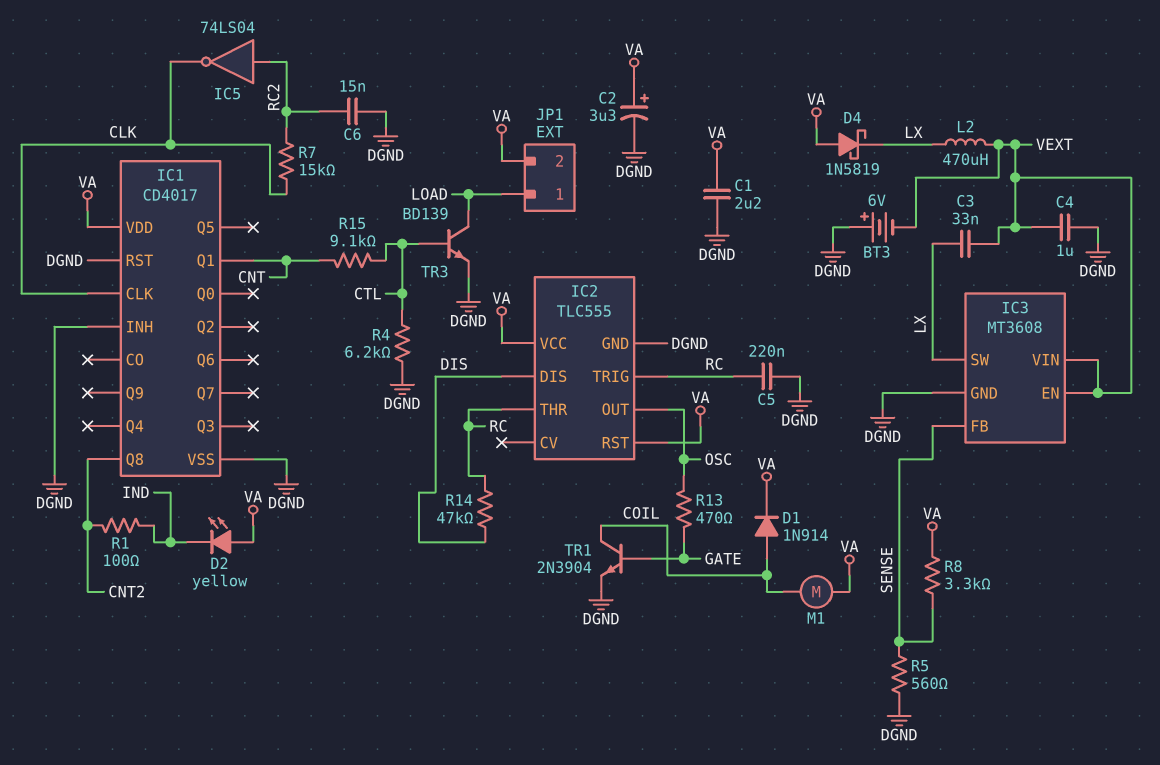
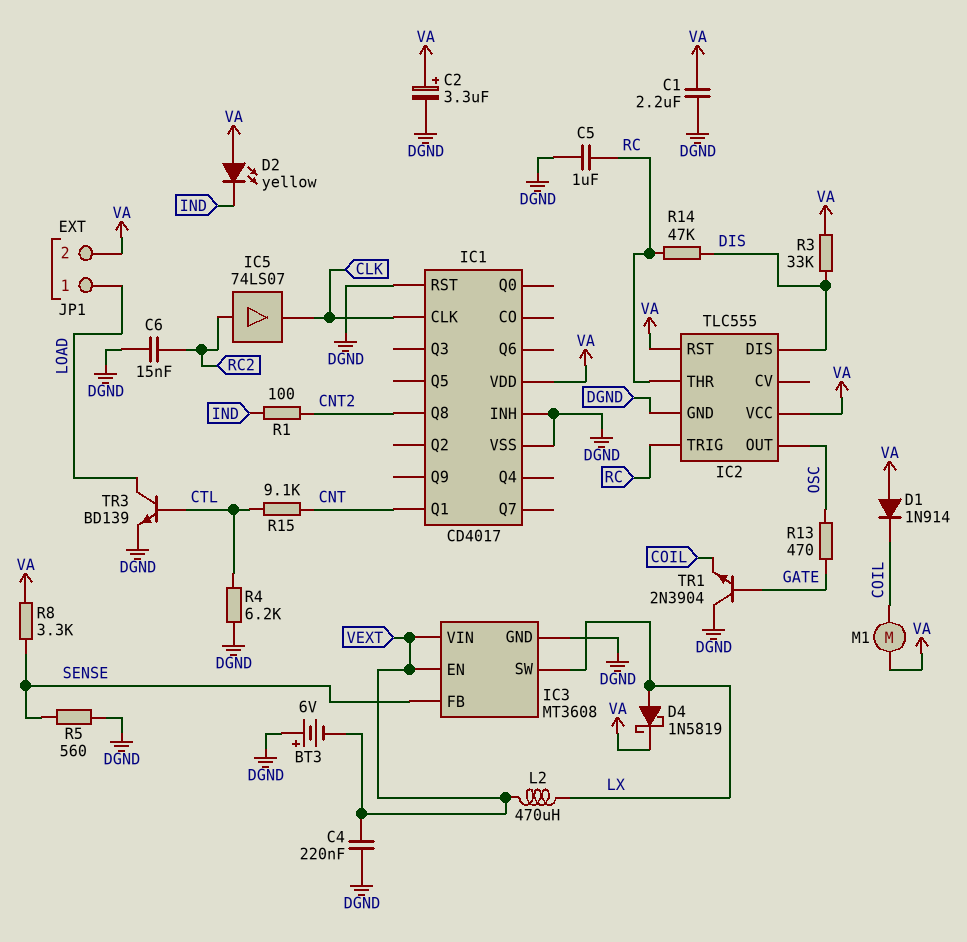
C3: 33nF (LX, VEXT) -> none
C4: 1uF (DGND, VEXT) -> 220nF (DGND, VEXT)
C5: 220nF (DGND, RC) -> 1uF (DGND, RC)
D1: diode 1N914 (A COIL, K VA) -> diode 1N914 (A VA, K COIL)
D4: schottky 1N5819 (A VA, K LX) -> schottky 1N5819 (A LX, K VA)
IC5: NOT 74LS04 (in RC2, out CLK) -> buffer 74LS07 (in RC2, out CLK)
R3: none -> 33k (DIS, VA)
R7: 15k (CLK, RC2) -> none
TR1: NPN 2N3904 (B GATE, C COIL, E DGND) -> NPN 2N3904 (B GATE, C DGND, E COIL)

